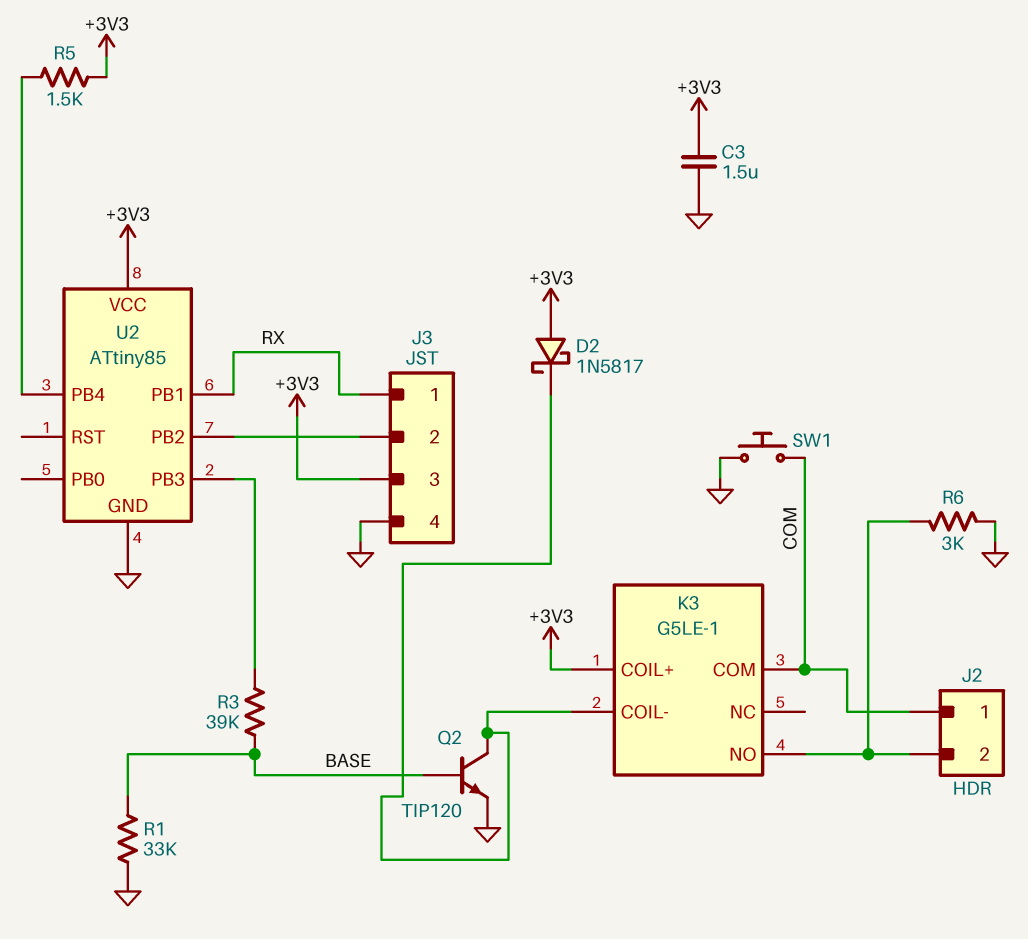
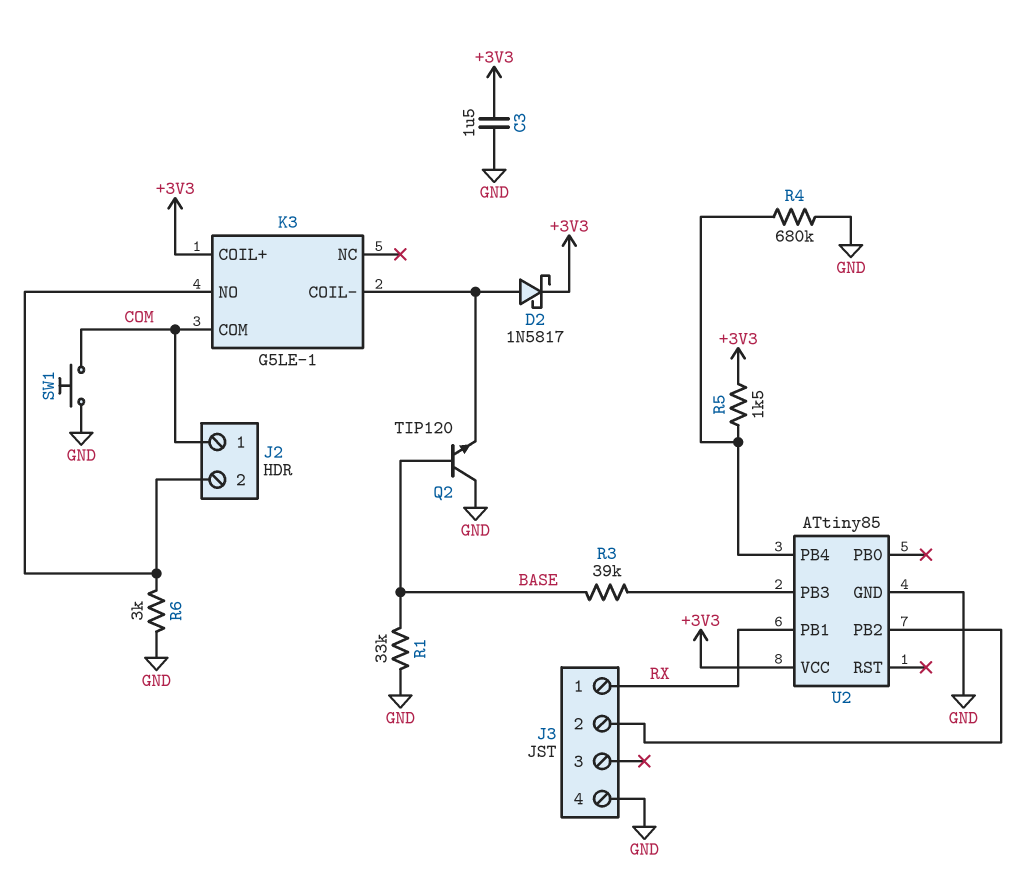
D2: schottky 1N5817 (A +3V3, K K3/COIL-) -> schottky 1N5817 (A K3/COIL-, K +3V3)
J3 pin 3: +3V3 -> none
Q2: NPN TIP120 (B BASE, C K3/COIL-, E GND) -> NPN TIP120 (B BASE, C GND, E K3/COIL-)
R4: none -> 680k (GND, U2/PB4)

